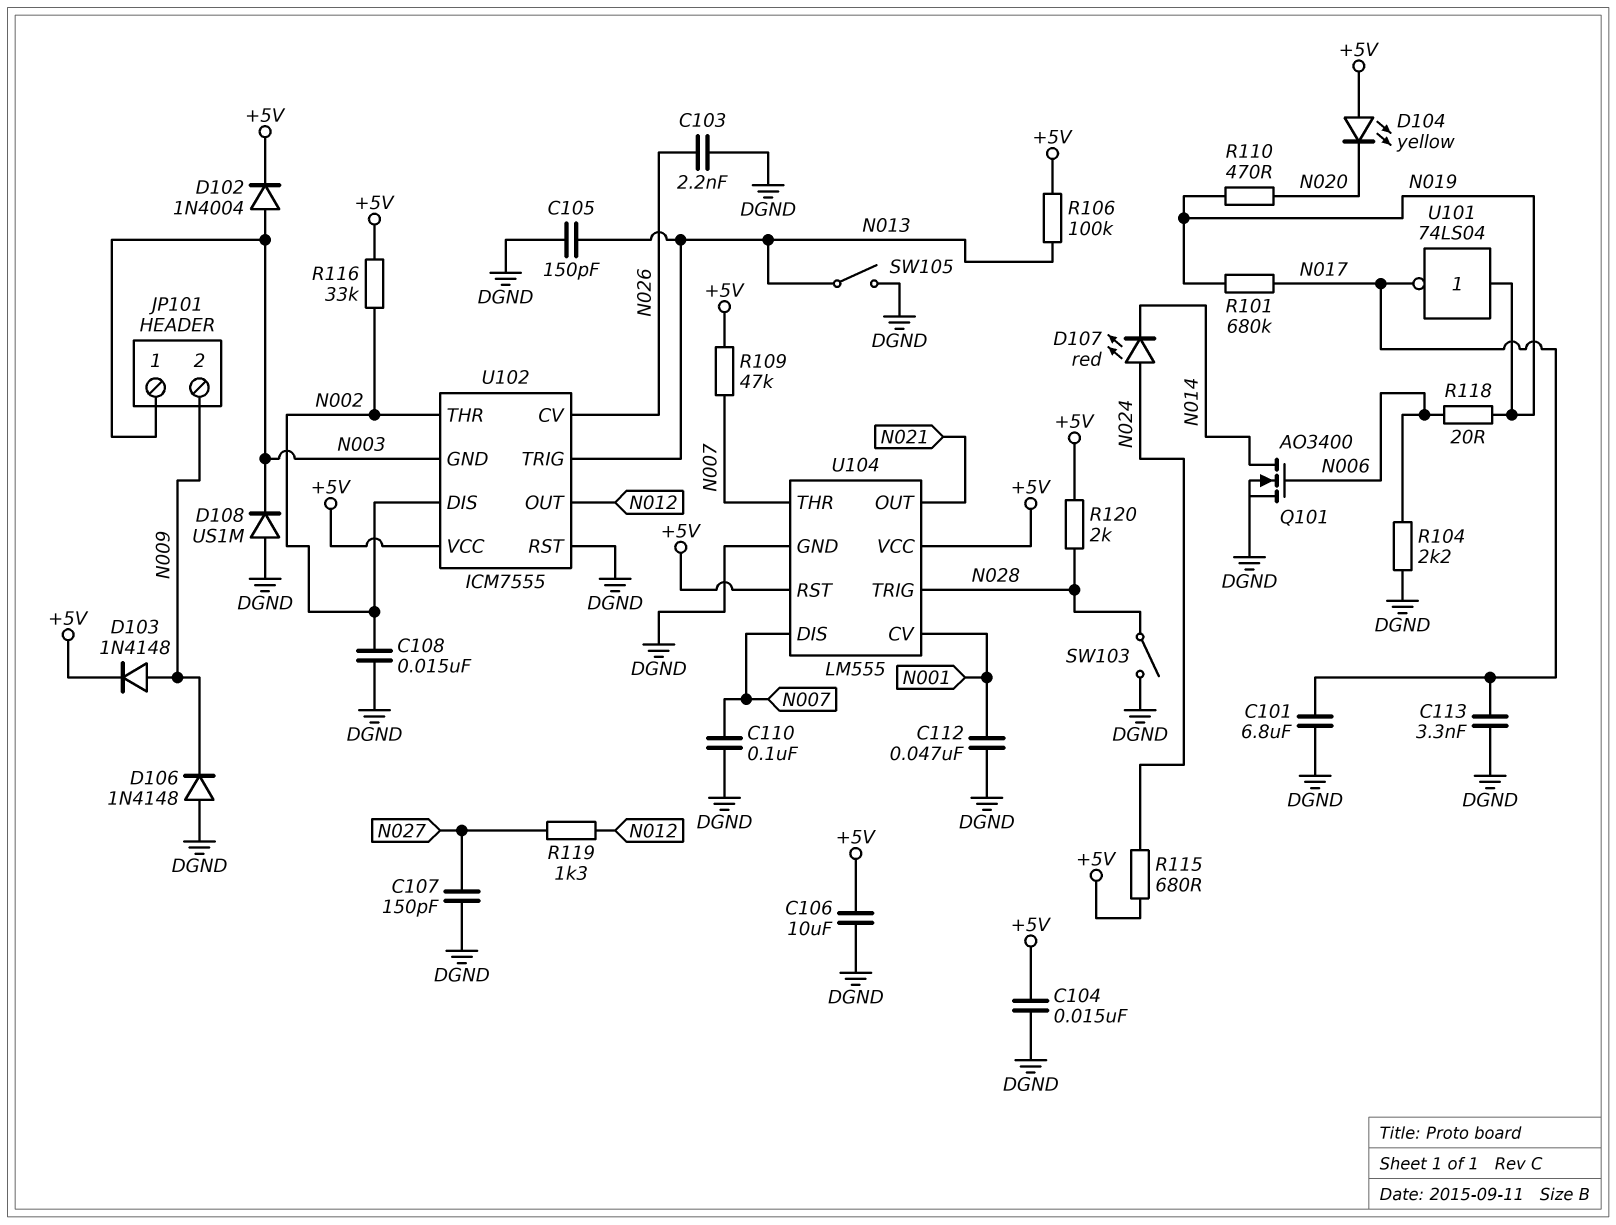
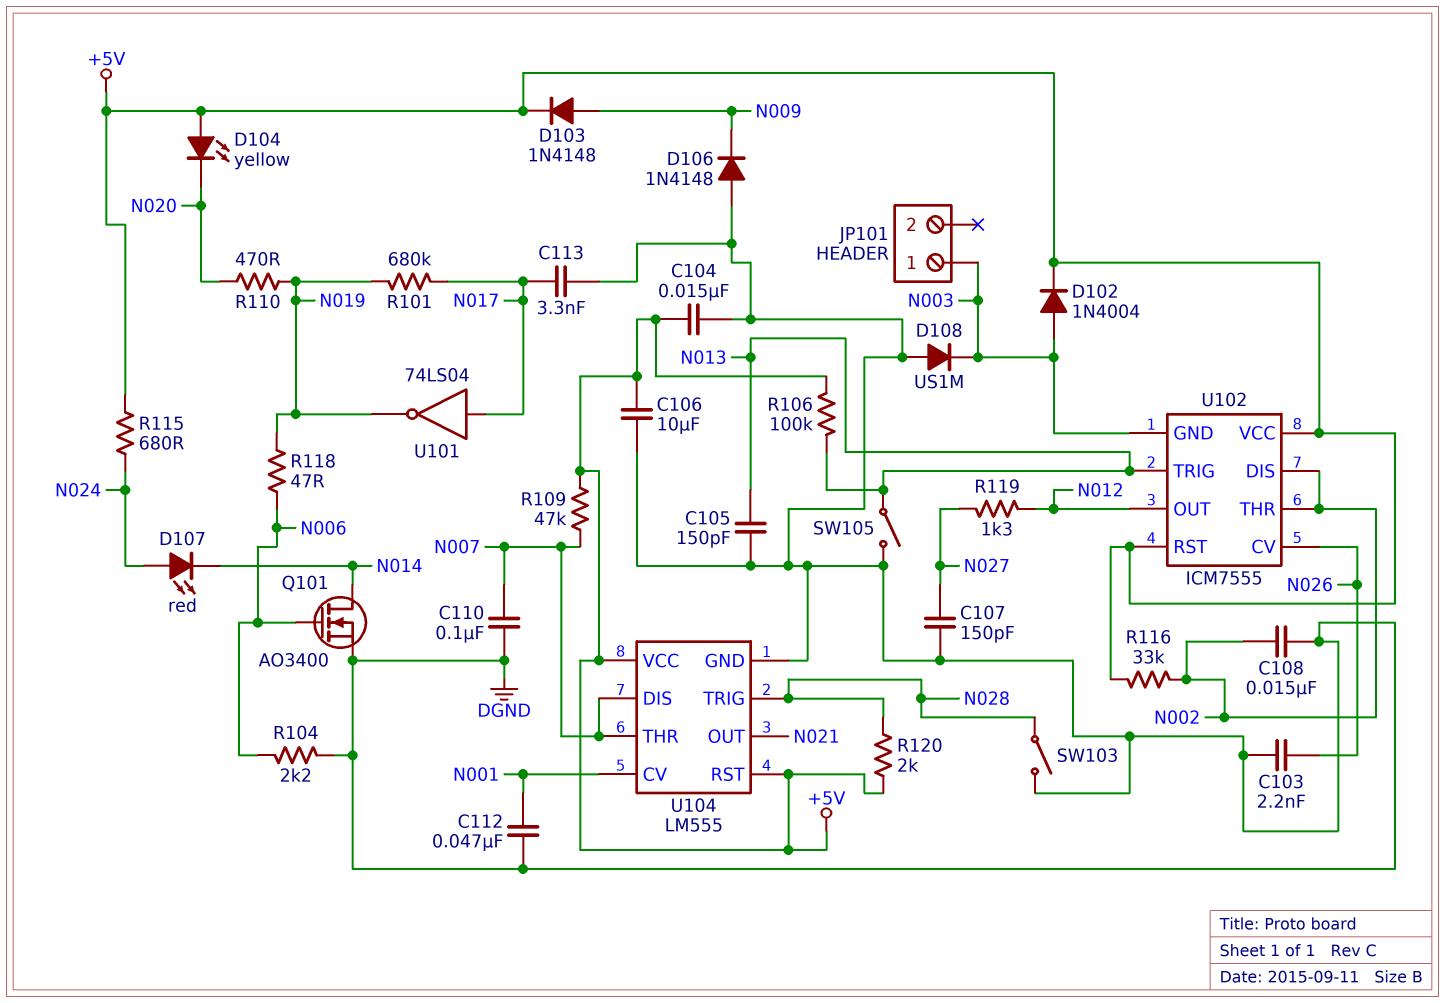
C101: 6.8uF (DGND, N017) -> none
JP101 pin 2: N009 -> none
R118: 20 (N006, N019) -> 47 (N006, N019)
U101: NOT 74LS04 (in N019, out N017) -> NOT 74LS04 (in N017, out N019)
U102 pin RST: DGND -> +5V

